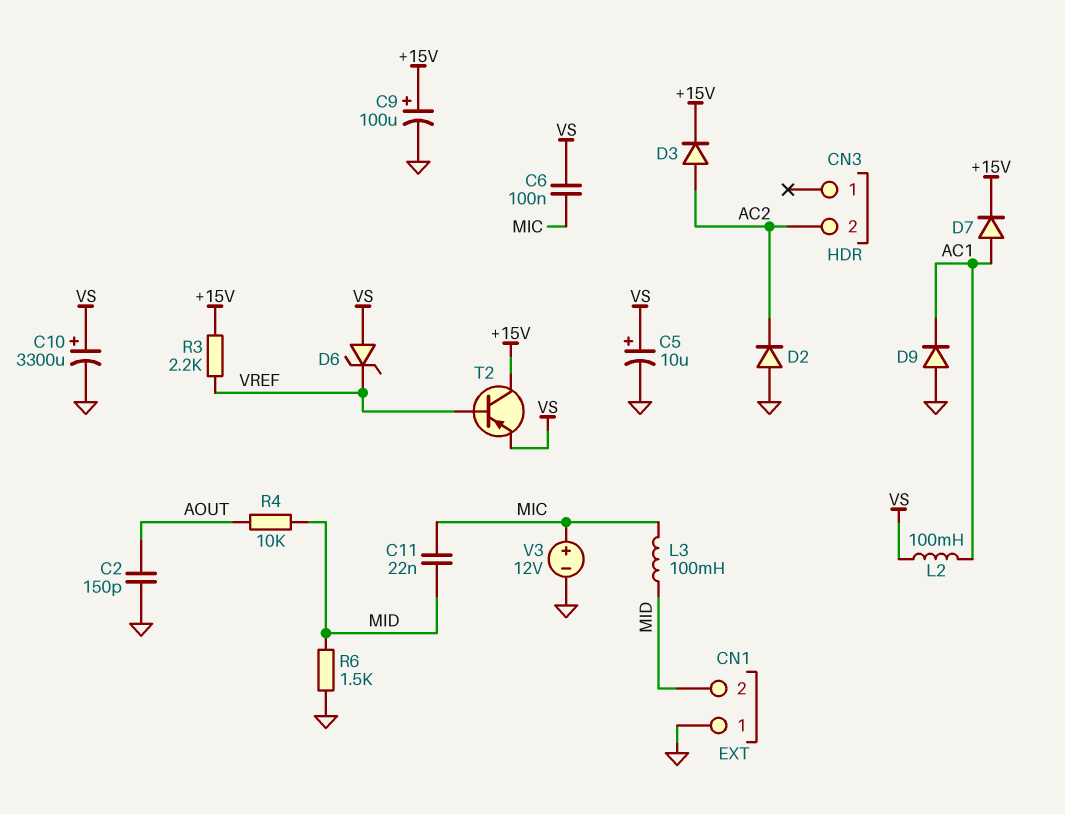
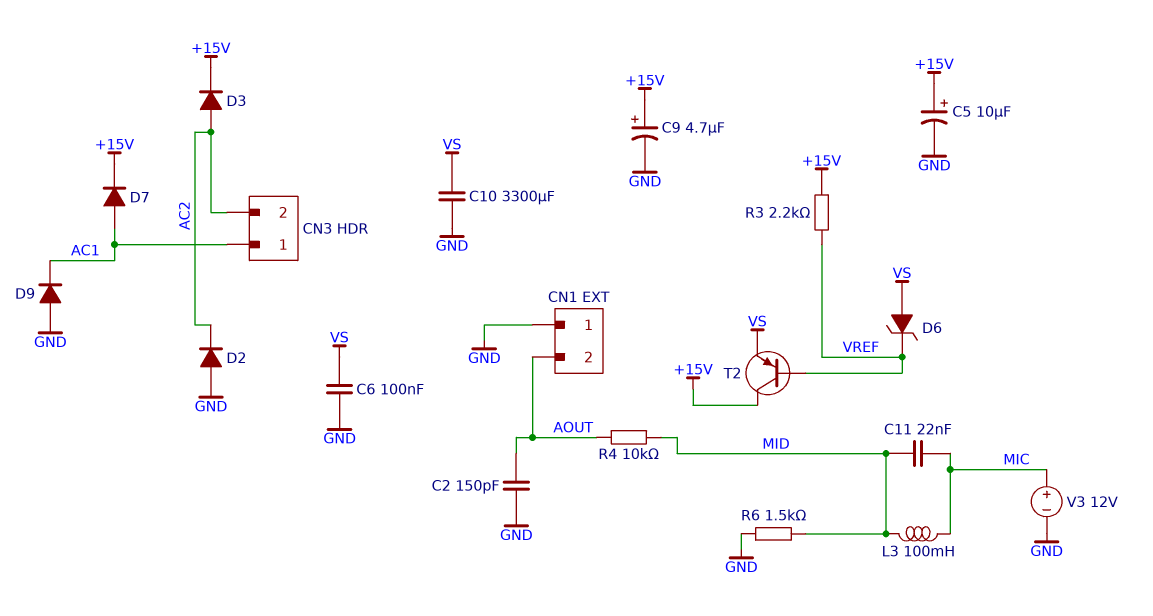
C5: 10uF (plus VS, minus GND) -> 10uF (plus +15V, minus GND)
C6: 100nF (MIC, VS) -> 100nF (GND, VS)
C9: 100uF (plus +15V, minus GND) -> 4.7uF (plus +15V, minus GND)
C10: 3300uF (plus VS, minus GND) -> 3300uF (GND, VS)
CN1 pin 2: MID -> AOUT
CN3 pin 1: none -> AC1
L2: 100mH (AC1, VS) -> none

